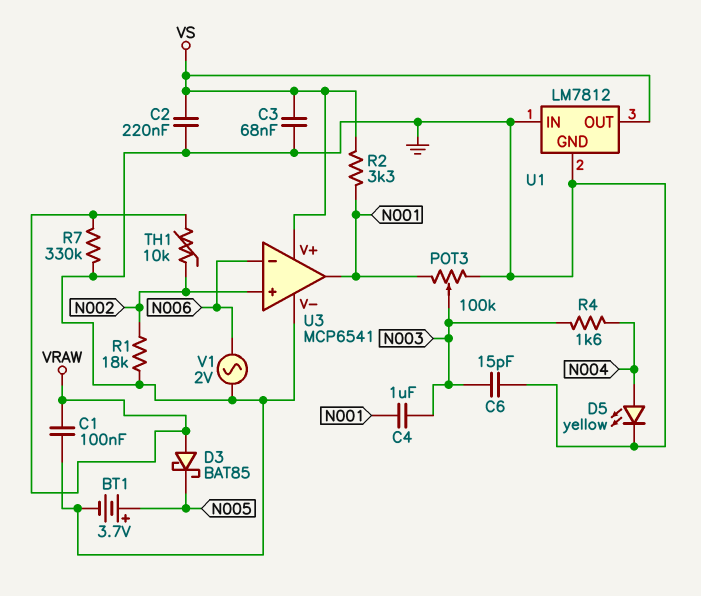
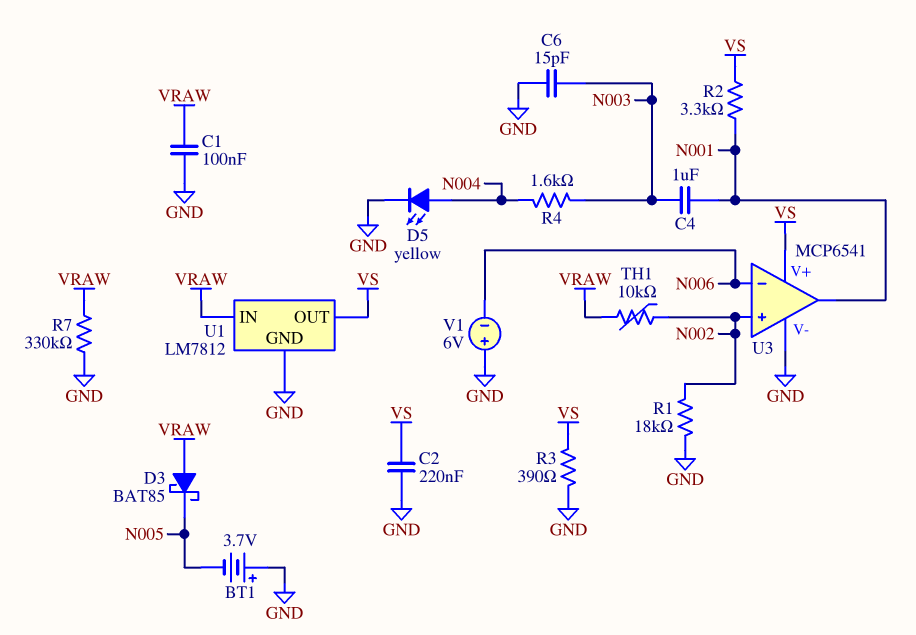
BT1: 3.7V (plus N005, minus GND) -> 3.7V (plus GND, minus N005)
C3: 68nF (GND, VS) -> none
POT3: 100k (GND, N001, wiper N003) -> none
R3: none -> 390 (GND, VS)
U1 pin IN: GND -> VRAW
V1: AC 2V (GND, N006) -> 6V (plus GND, minus N006)

